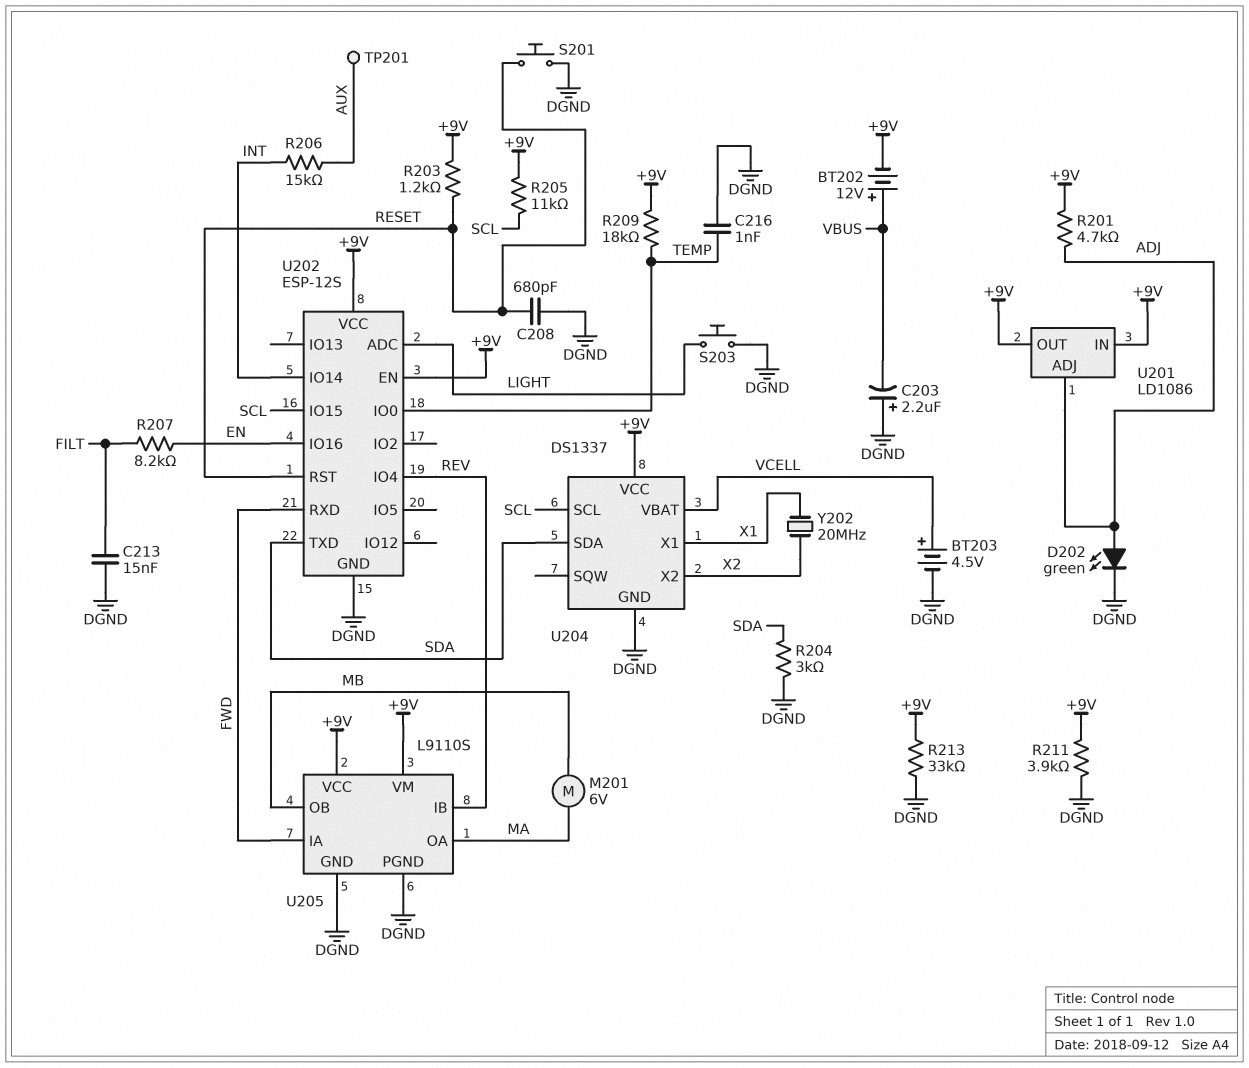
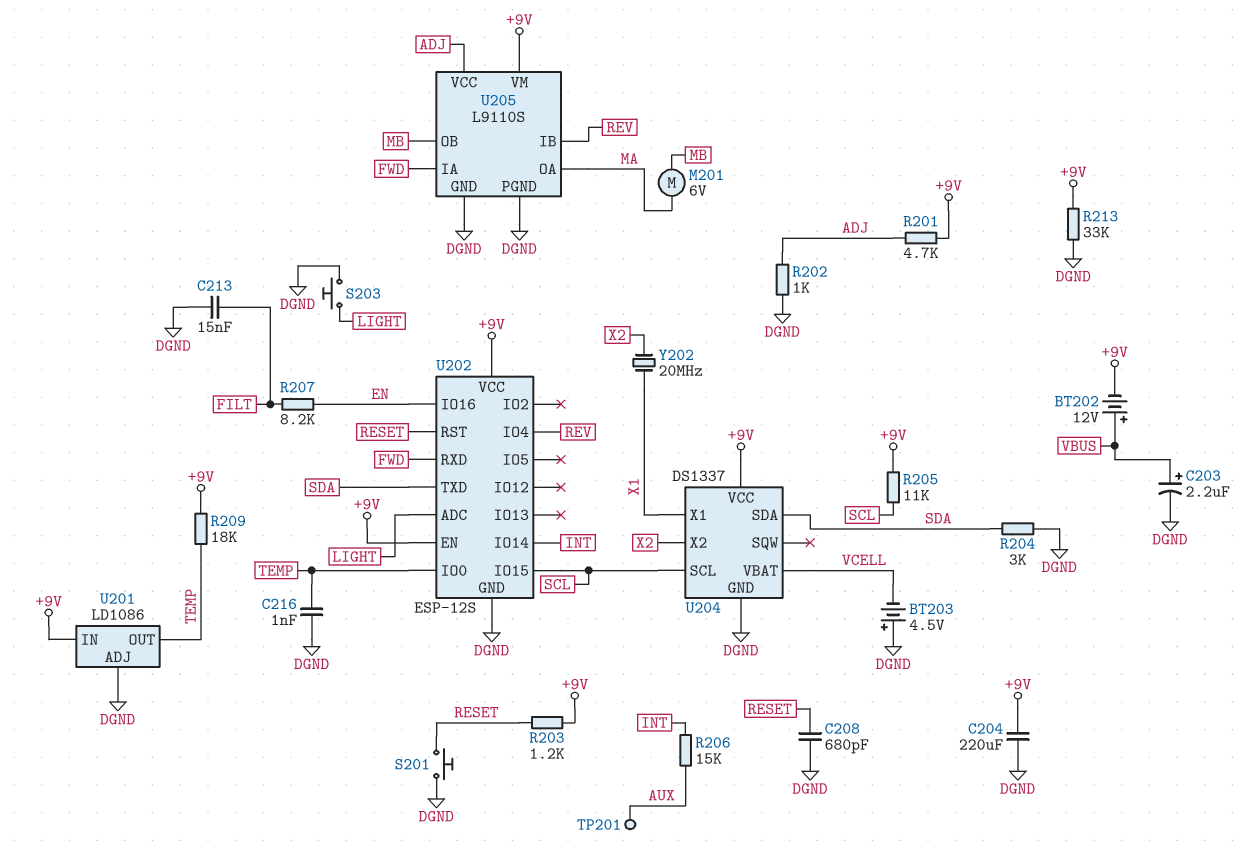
BT203: 4.5V (plus VCELL, minus DGND) -> 4.5V (plus DGND, minus VCELL)
C203: 2.2uF (plus DGND, minus VBUS) -> 2.2uF (plus VBUS, minus DGND)
C204: none -> 220uF (+9V, DGND)
D202: LED green (A ADJ, K DGND) -> none
R202: none -> 1k (ADJ, DGND)
R211: 3.9k (+9V, DGND) -> none
U201 pin ADJ: ADJ -> DGND
U201 pin OUT: +9V -> TEMP
U205 pin VCC: +9V -> ADJ

